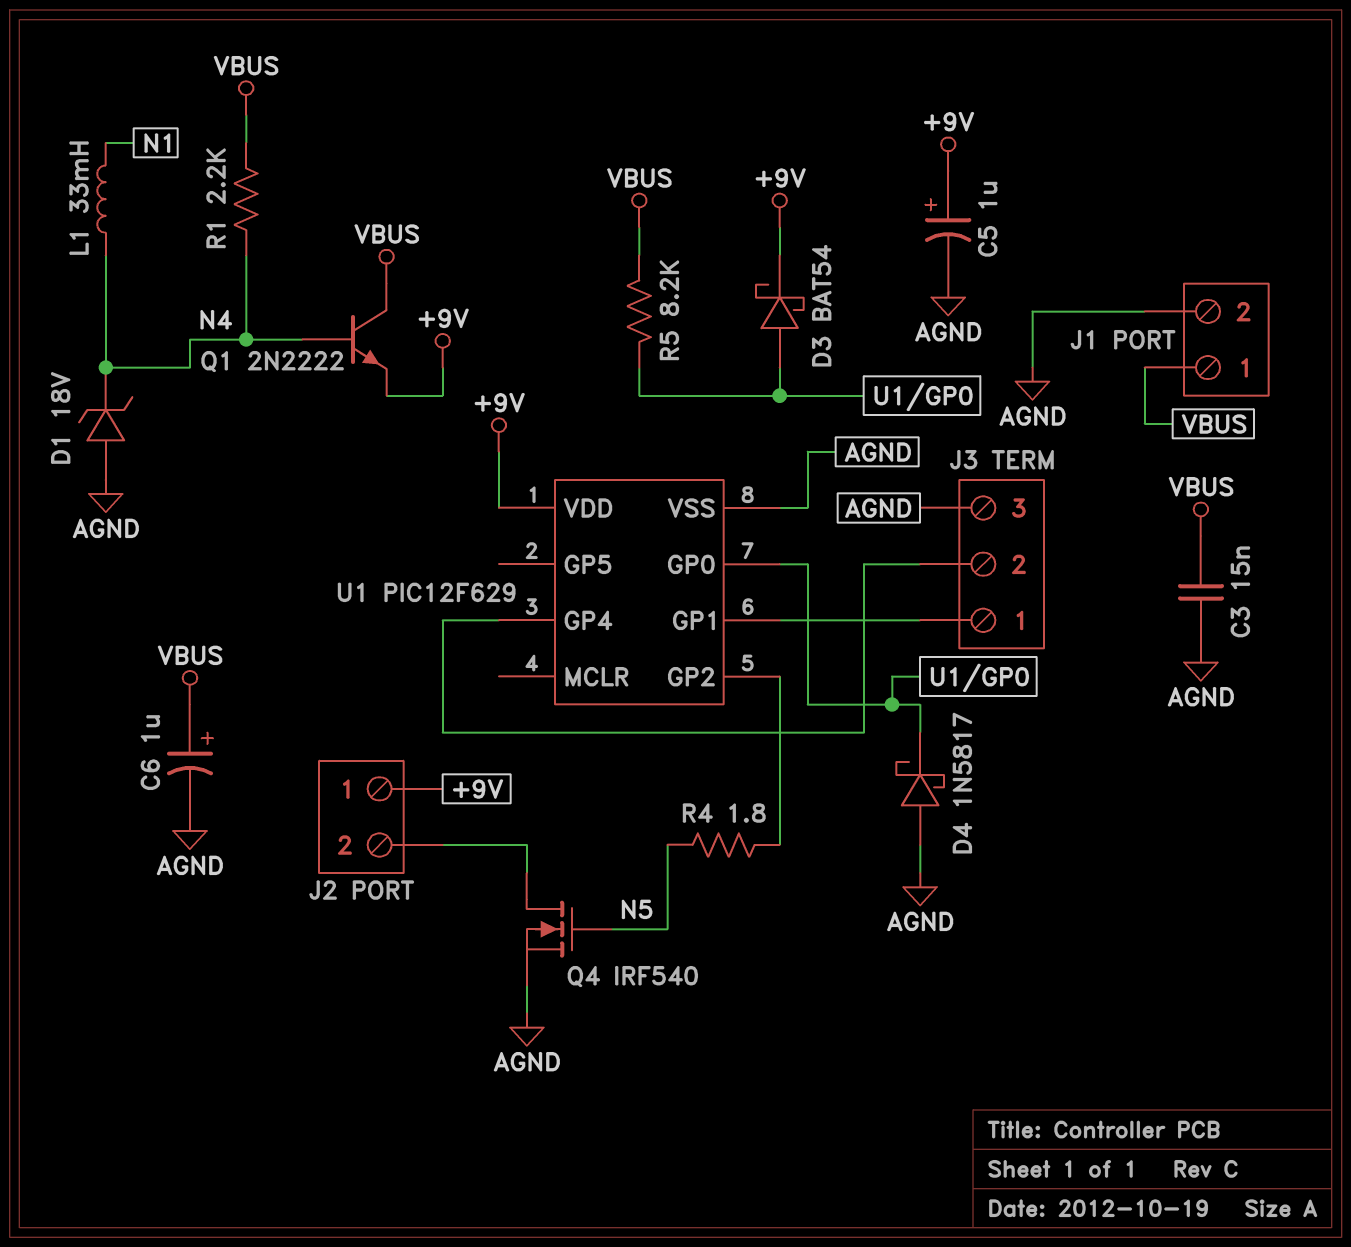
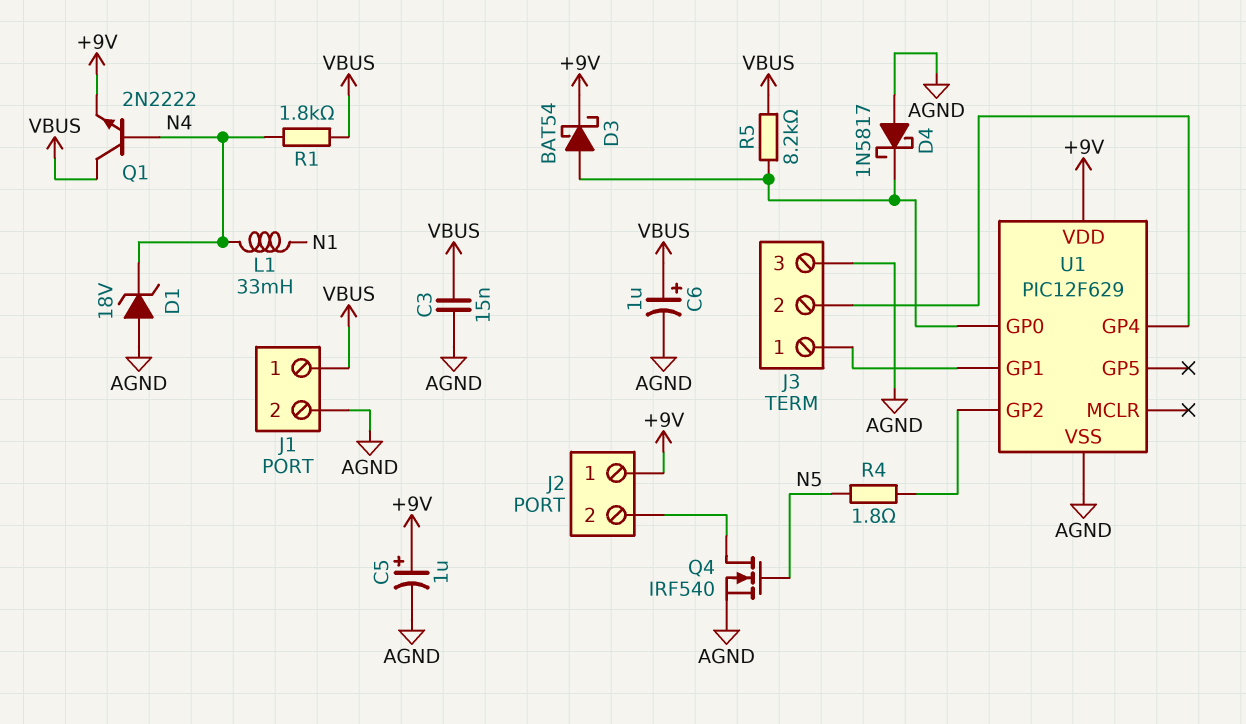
R1: 2.2k (N4, VBUS) -> 1.8k (N4, VBUS)

